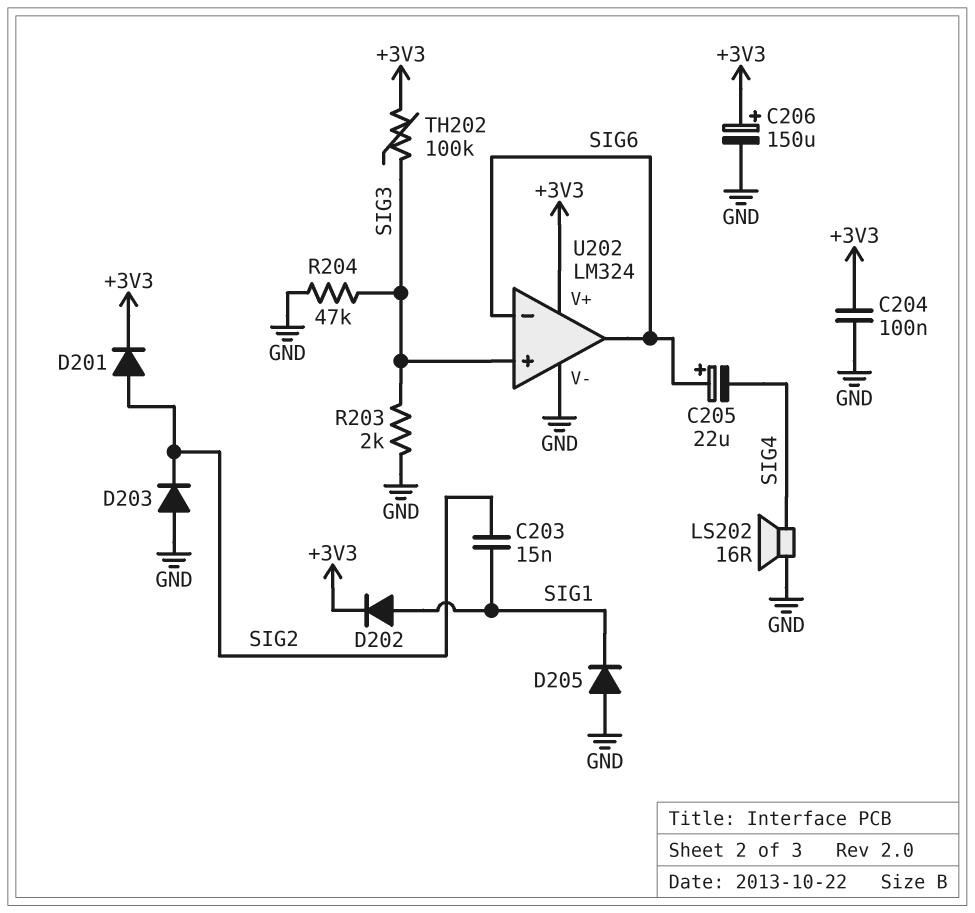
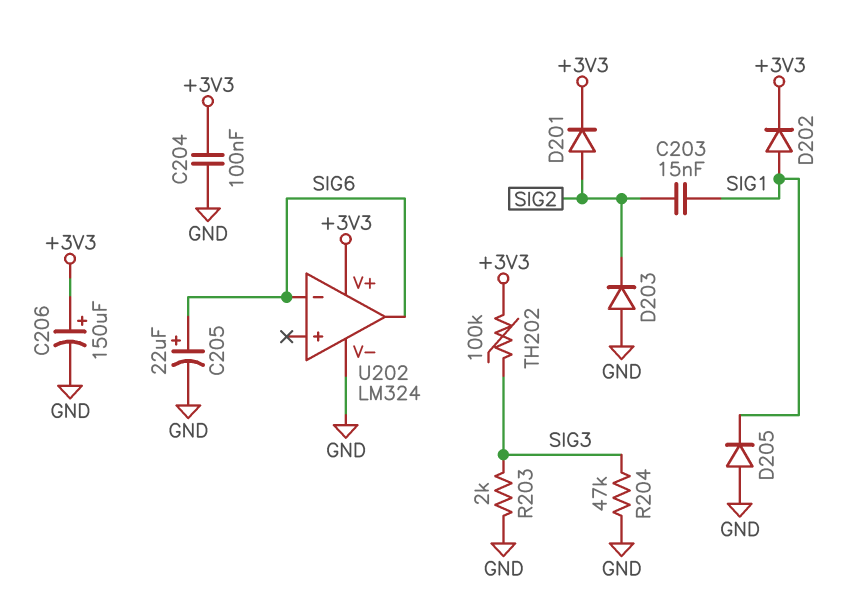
C205: 22uF (plus SIG6, minus SIG4) -> 22uF (plus SIG6, minus GND)
LS202: speaker 16R (GND, SIG4) -> none
U202 pin in+: SIG3 -> none

